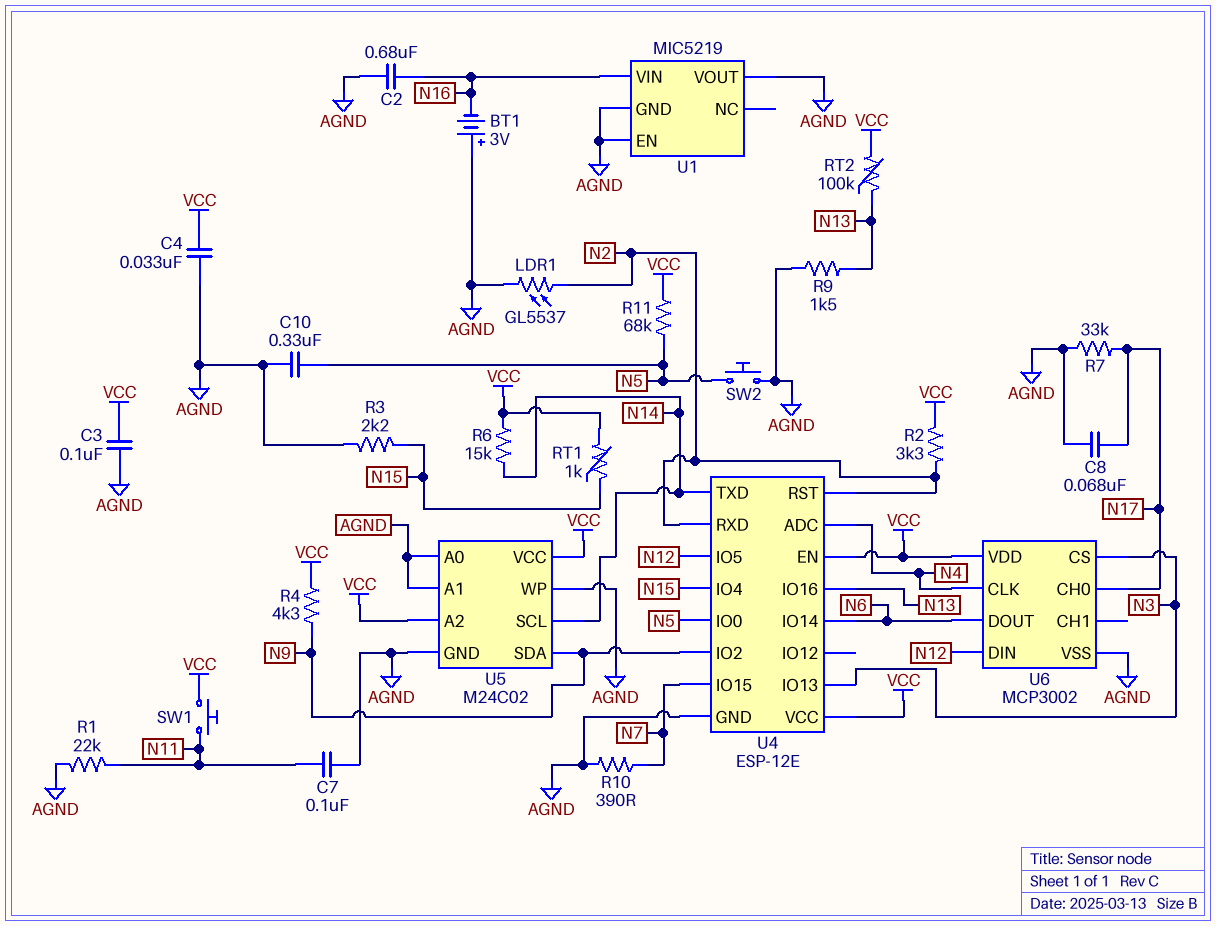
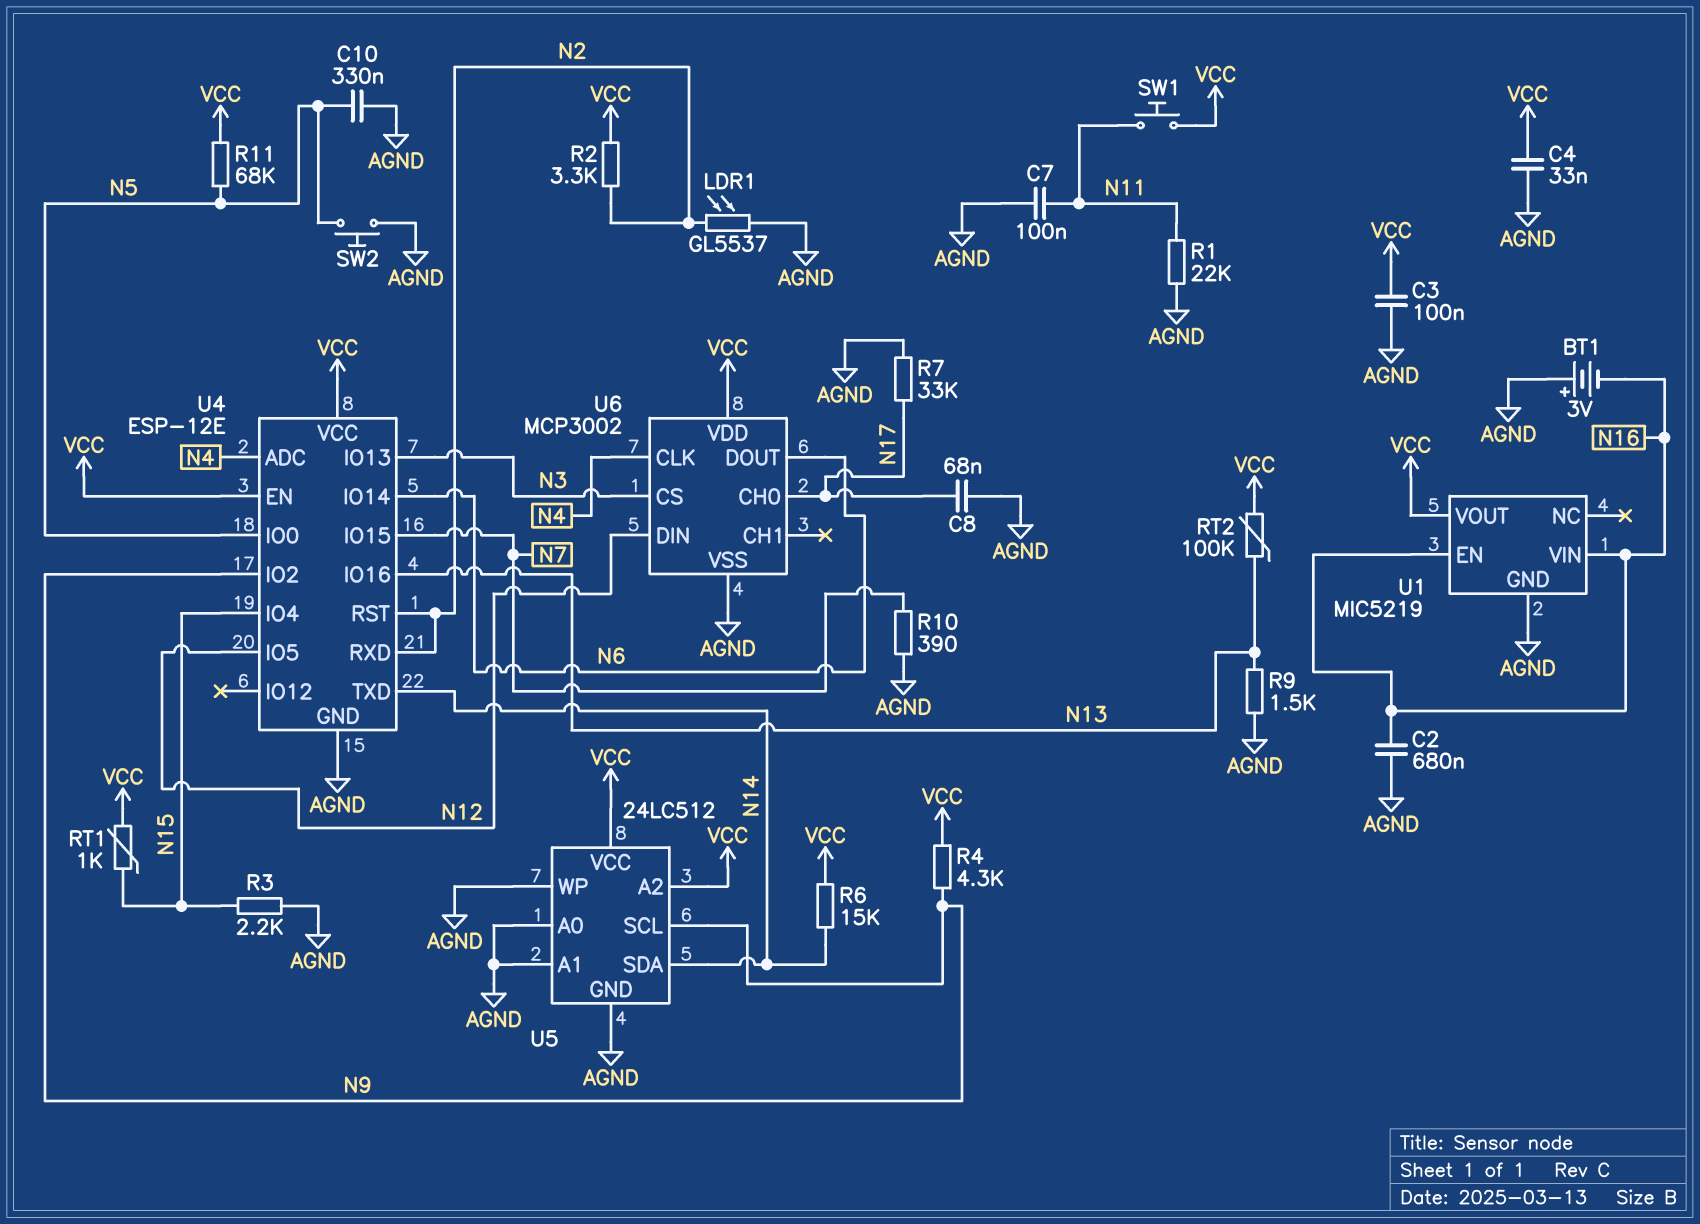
U1 pin EN: AGND -> N16
U1 pin VOUT: AGND -> VCC
U5: M24C02 -> 24LC512
U5 pin SCL: N14 -> N9
U5 pin SDA: N9 -> N14

